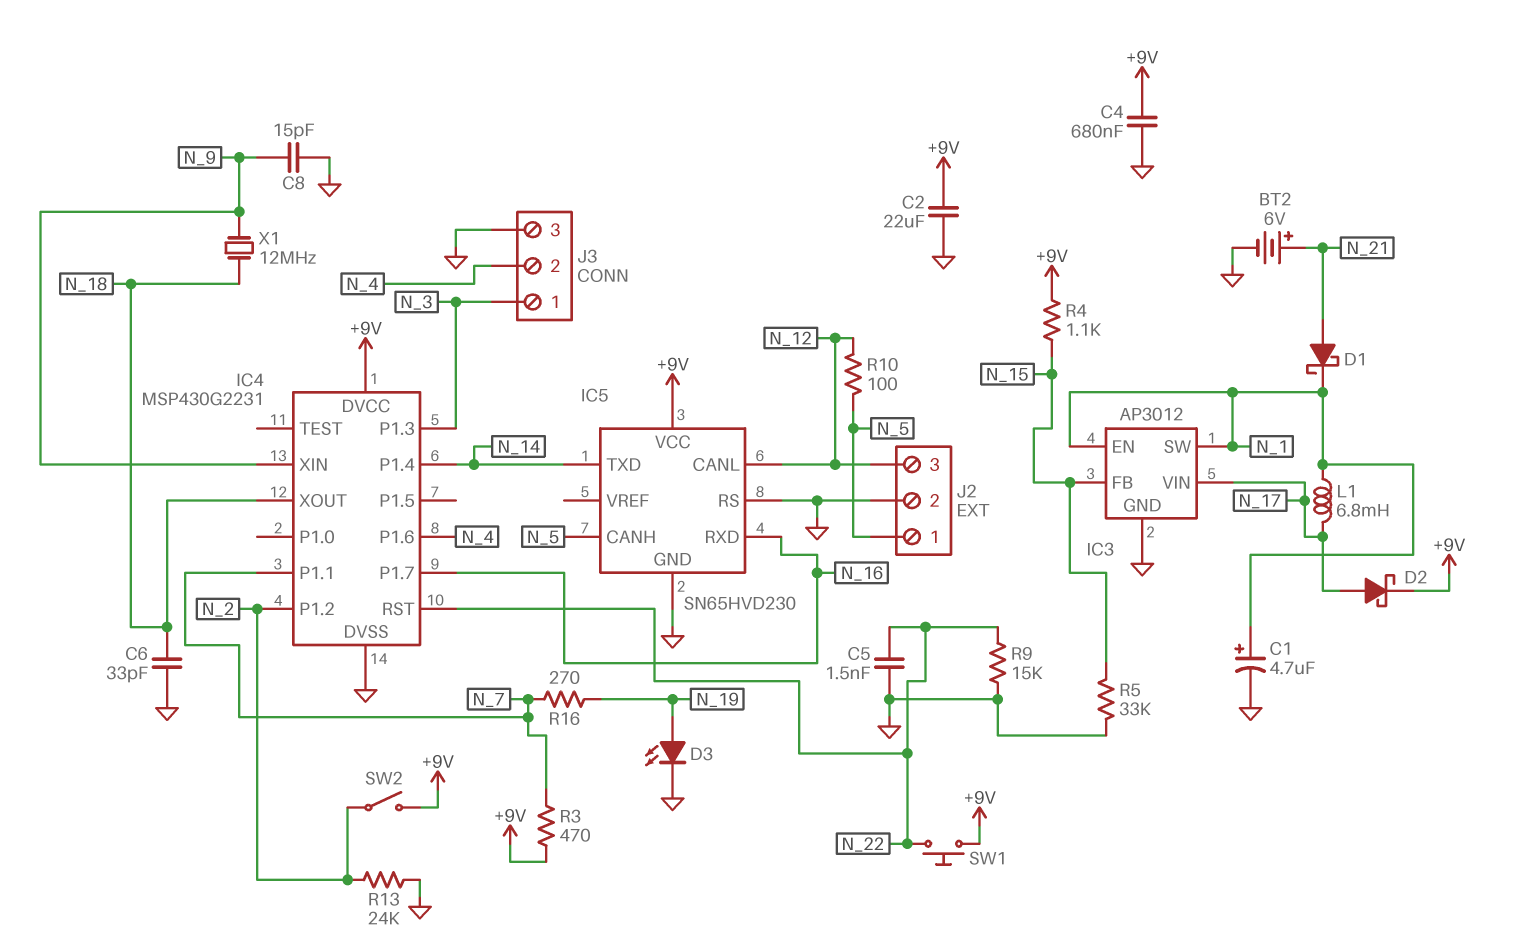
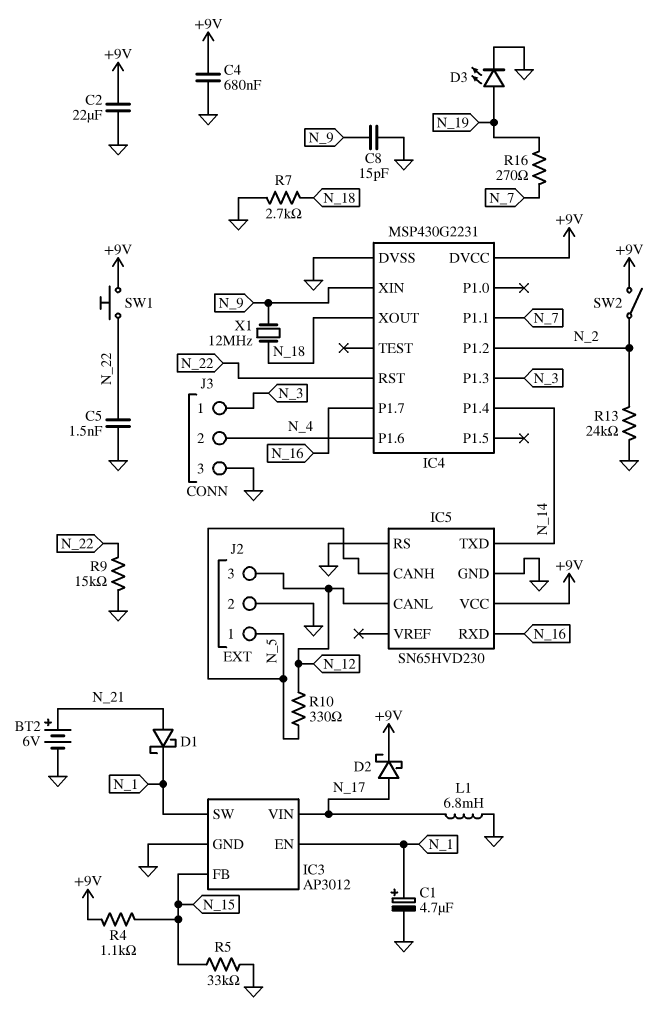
C6: 33pF (GND, N_18) -> none
L1: 6.8mH (N_1, N_17) -> 6.8mH (GND, N_17)
R3: 470 (+9V, N_7) -> none
R7: none -> 2.7k (GND, N_18)
R10: 100 (N_5, N_12) -> 330 (N_5, N_12)

